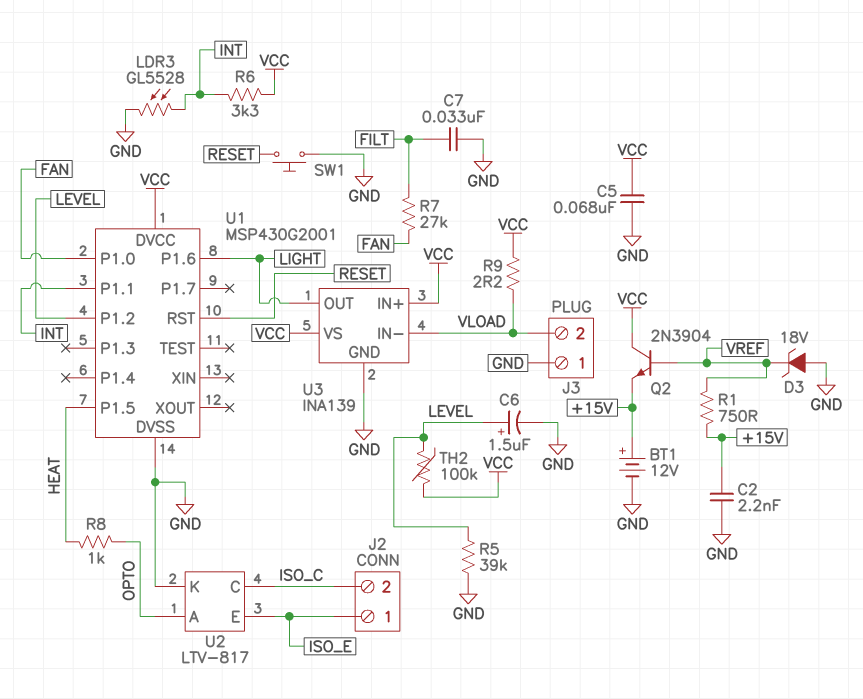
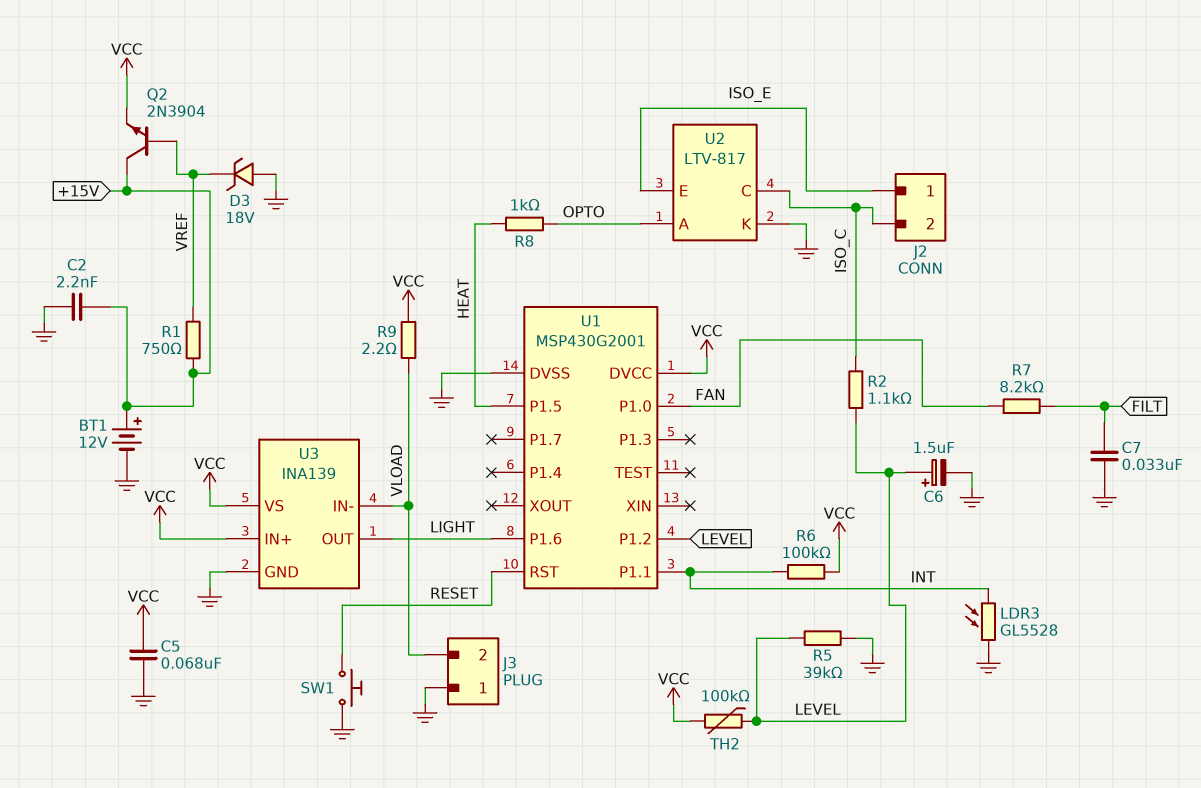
Q2: NPN 2N3904 (B VREF, C VCC, E +15V) -> NPN 2N3904 (B VREF, C +15V, E VCC)
R2: none -> 1.1k (ISO_C, LEVEL)
R6: 3.3k (INT, VCC) -> 100k (INT, VCC)
R7: 27k (FAN, FILT) -> 8.2k (FAN, FILT)

